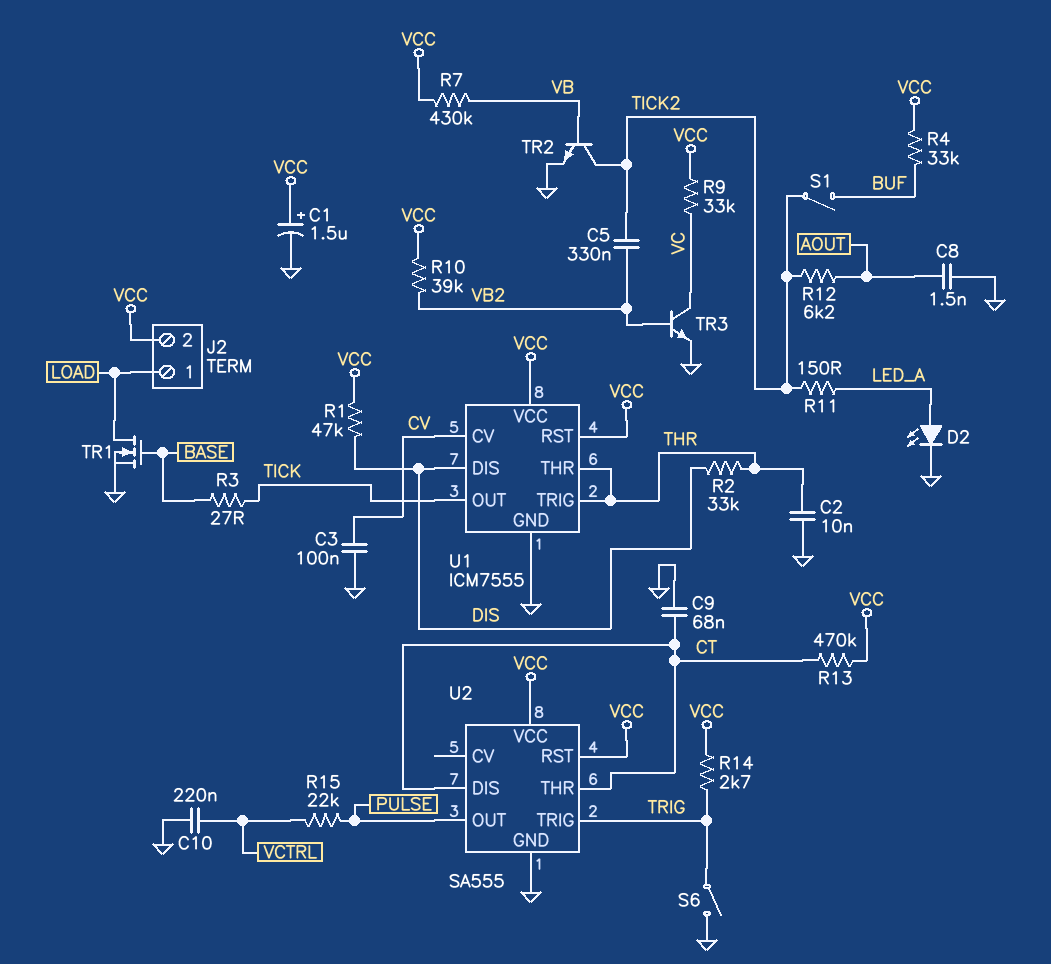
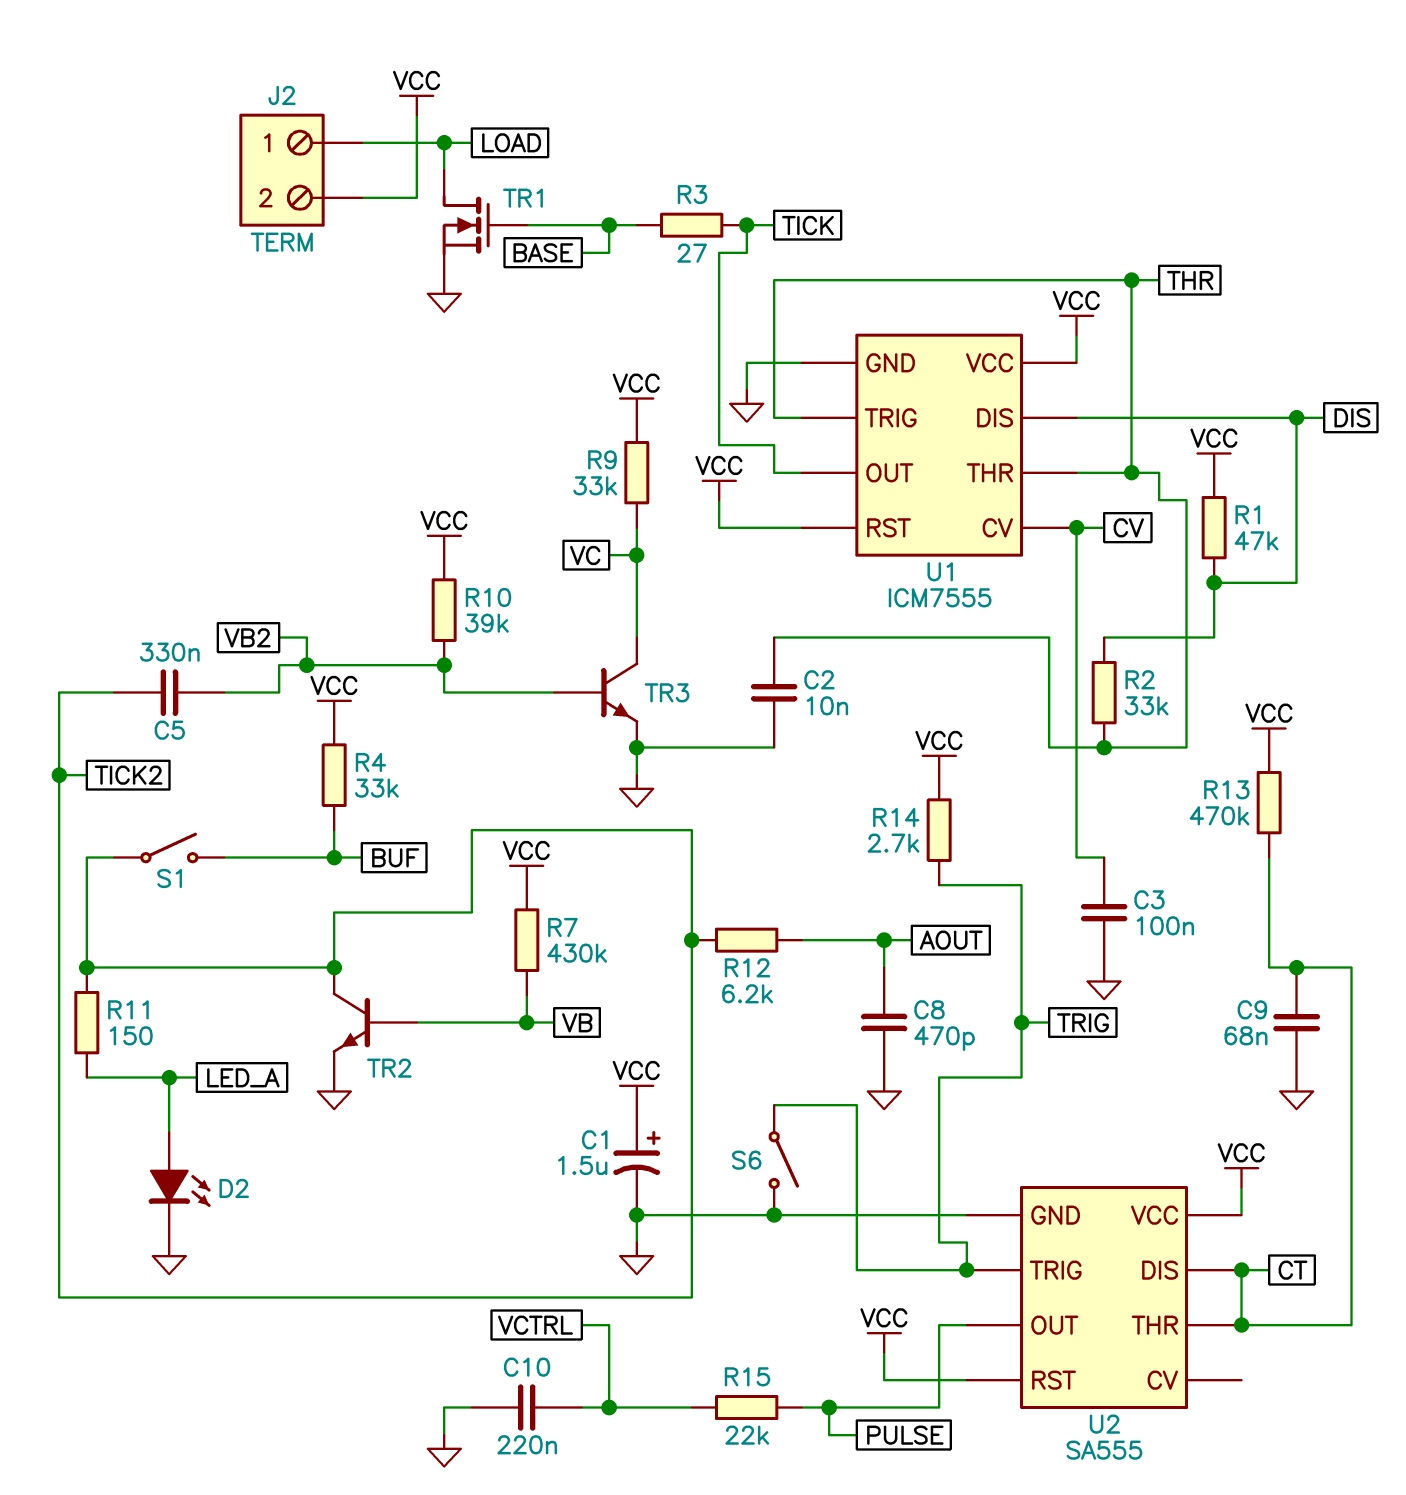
C8: 1.5nF (AOUT, GND) -> 470pF (AOUT, GND)

